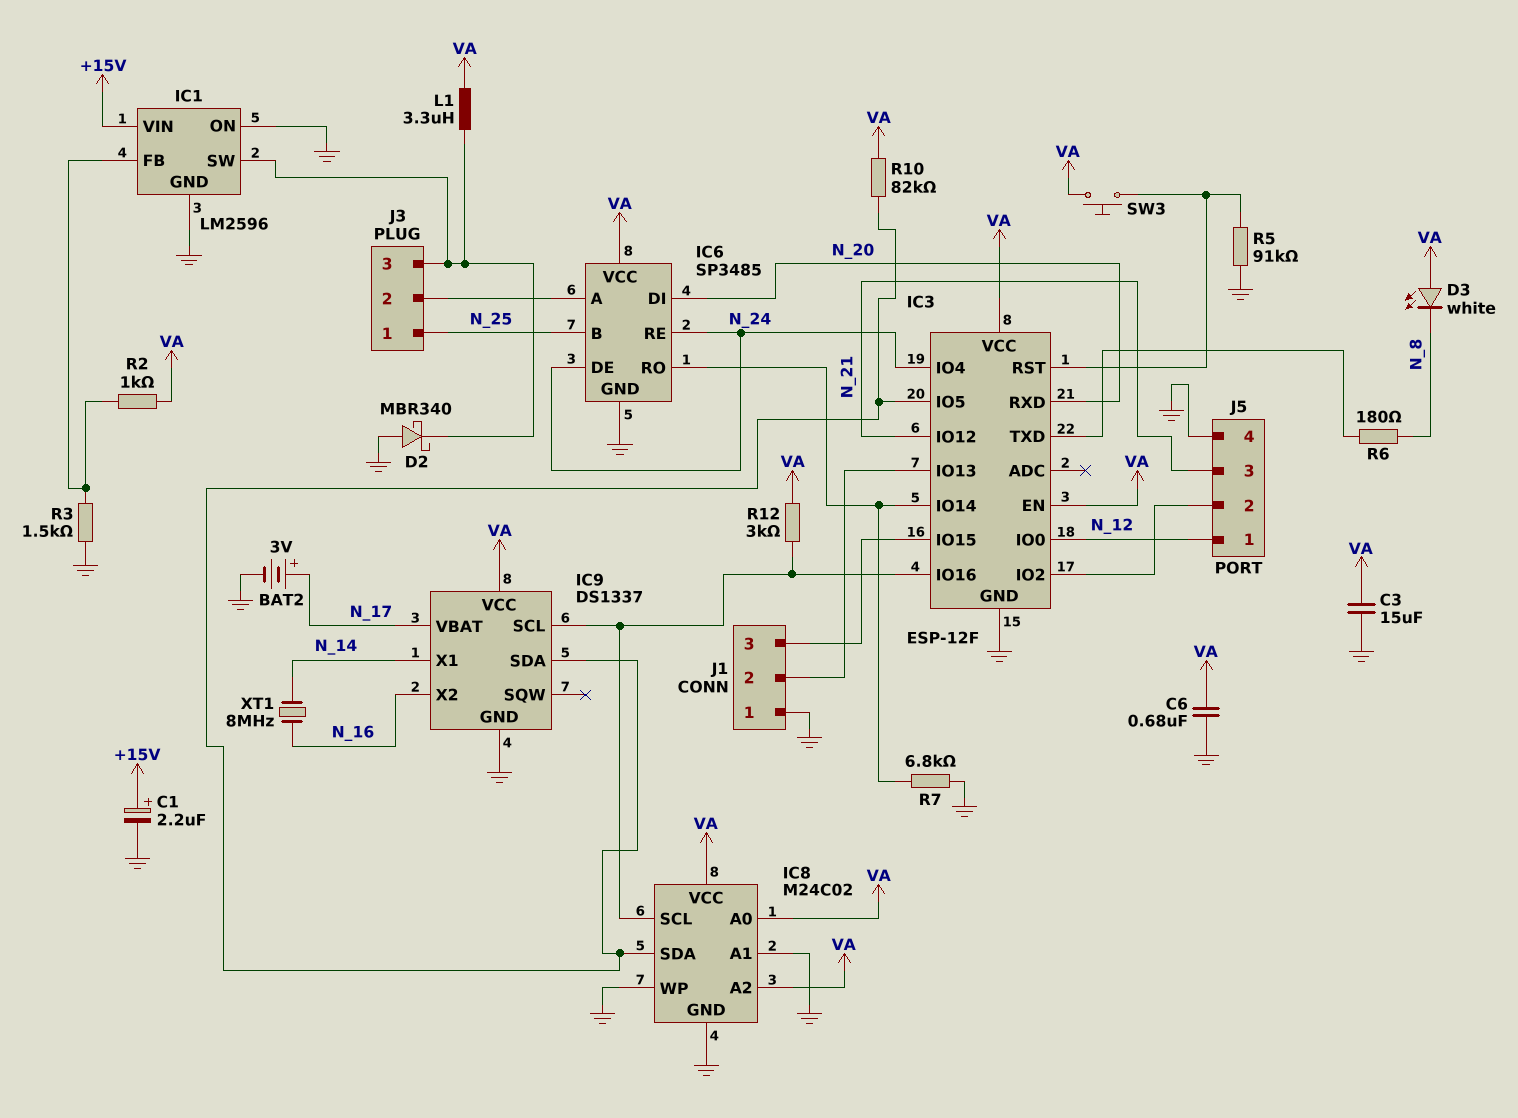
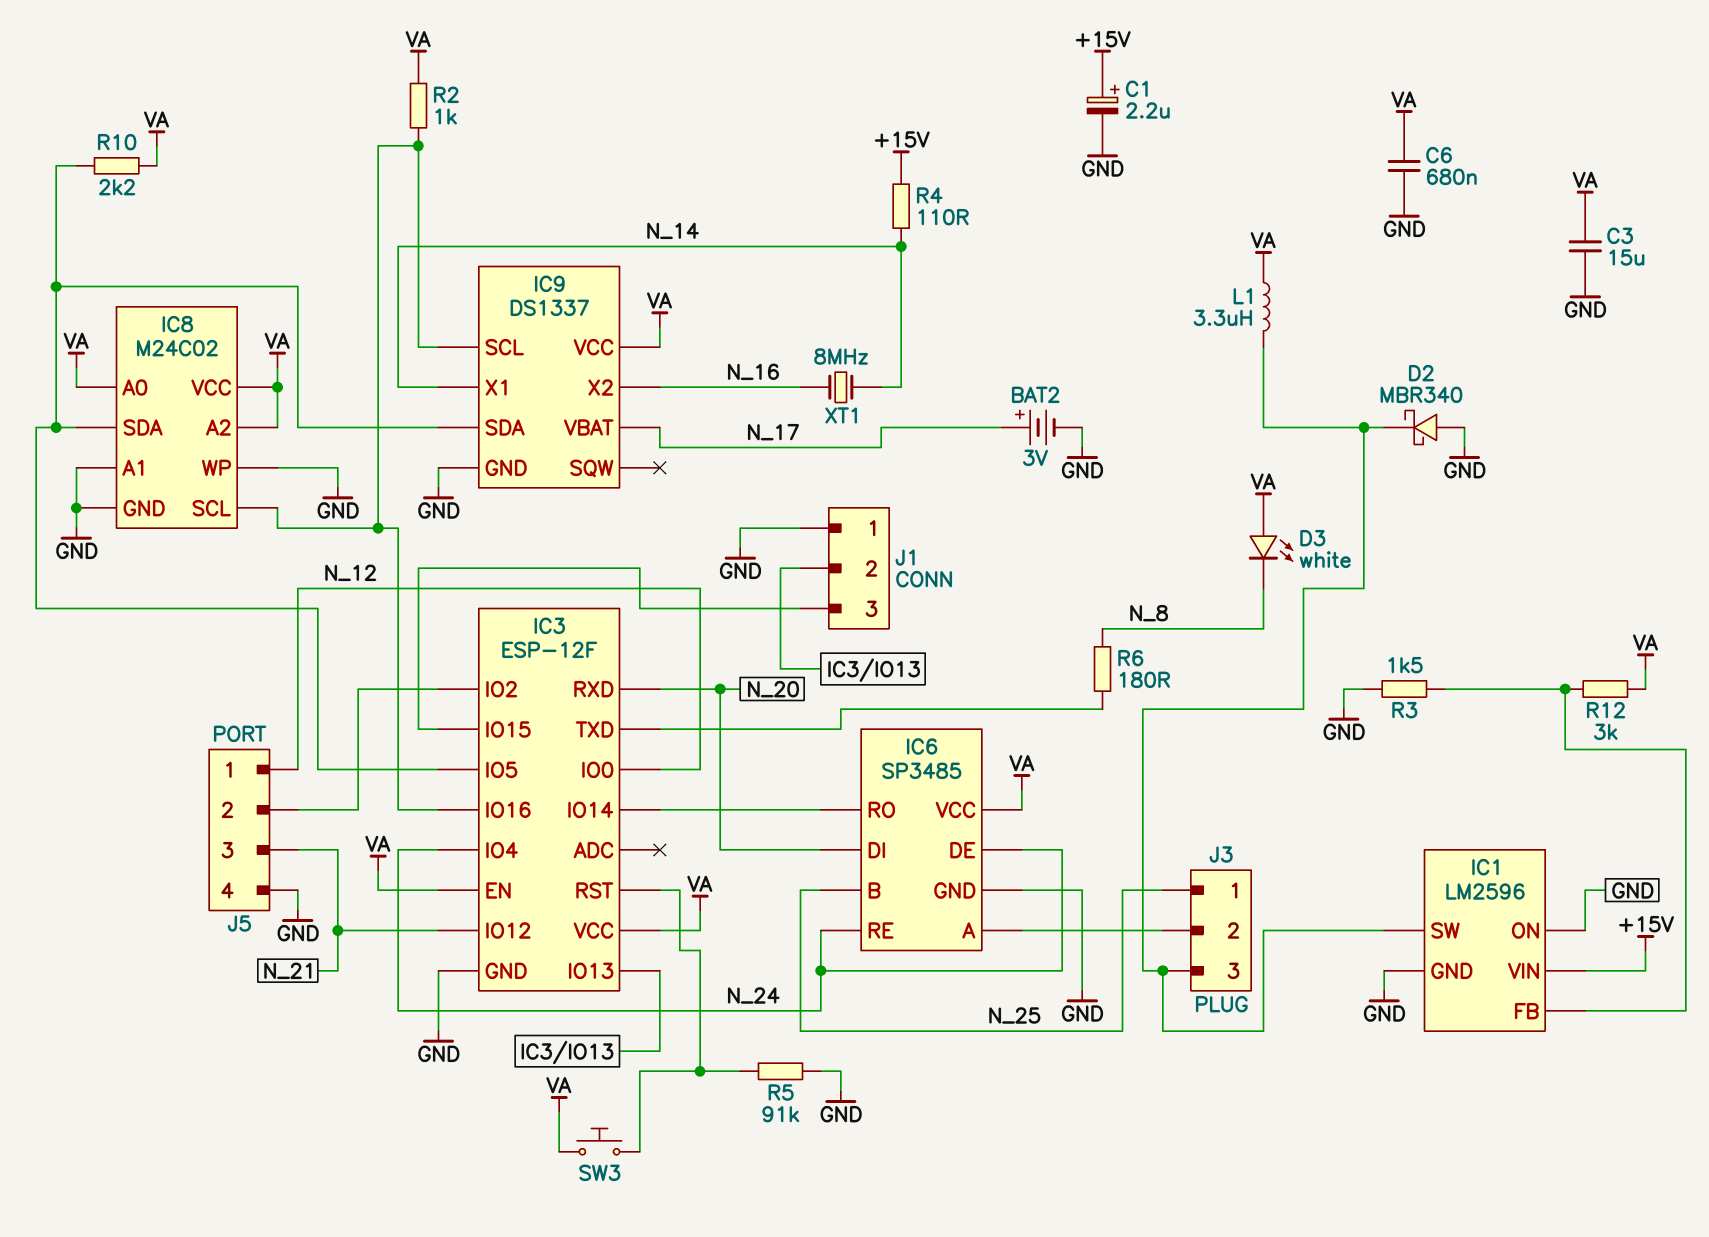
R2: 1k (IC1/FB, VA) -> 1k (IC3/IO16, VA)
R4: none -> 110 (+15V, N_14)
R7: 6.8k (GND, IC3/IO14) -> none
R10: 82k (IC3/IO5, VA) -> 2.2k (IC3/IO5, VA)
R12: 3k (IC3/IO16, VA) -> 3k (IC1/FB, VA)

